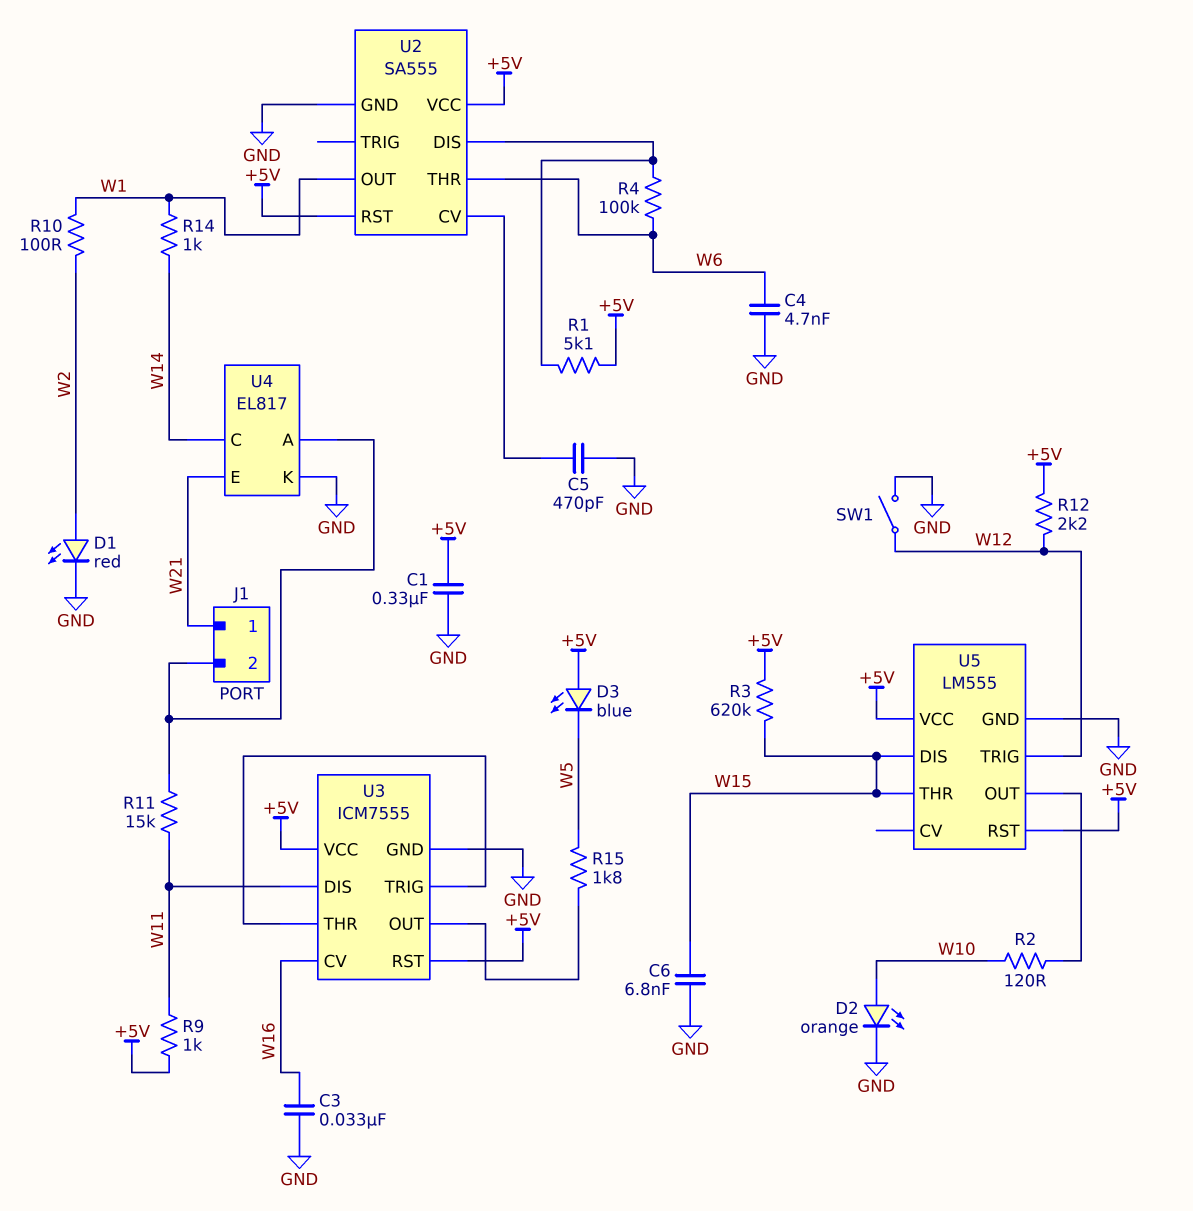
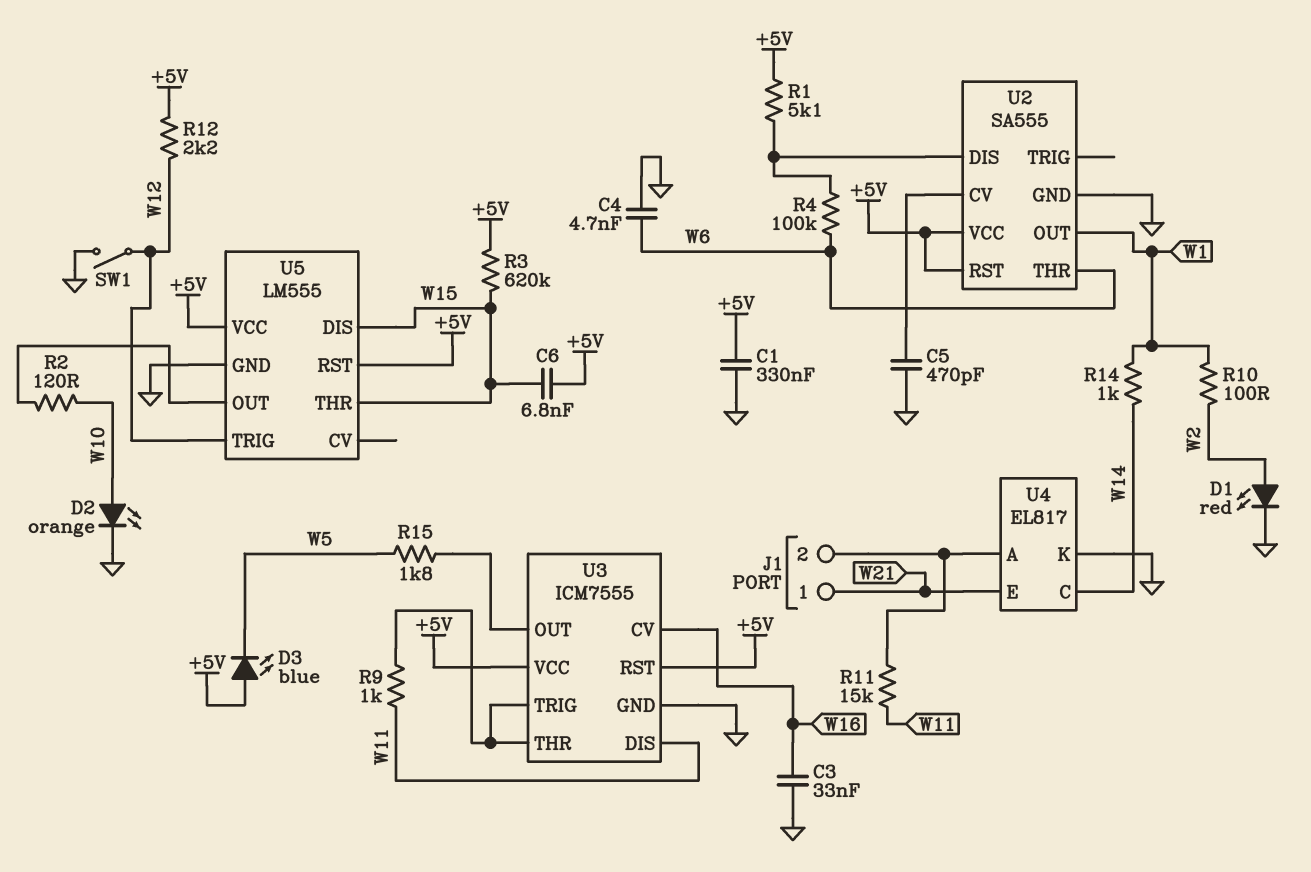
C6: 6.8nF (GND, W15) -> 6.8nF (+5V, W15)
R9: 1k (+5V, W11) -> 1k (U3/THR, W11)

